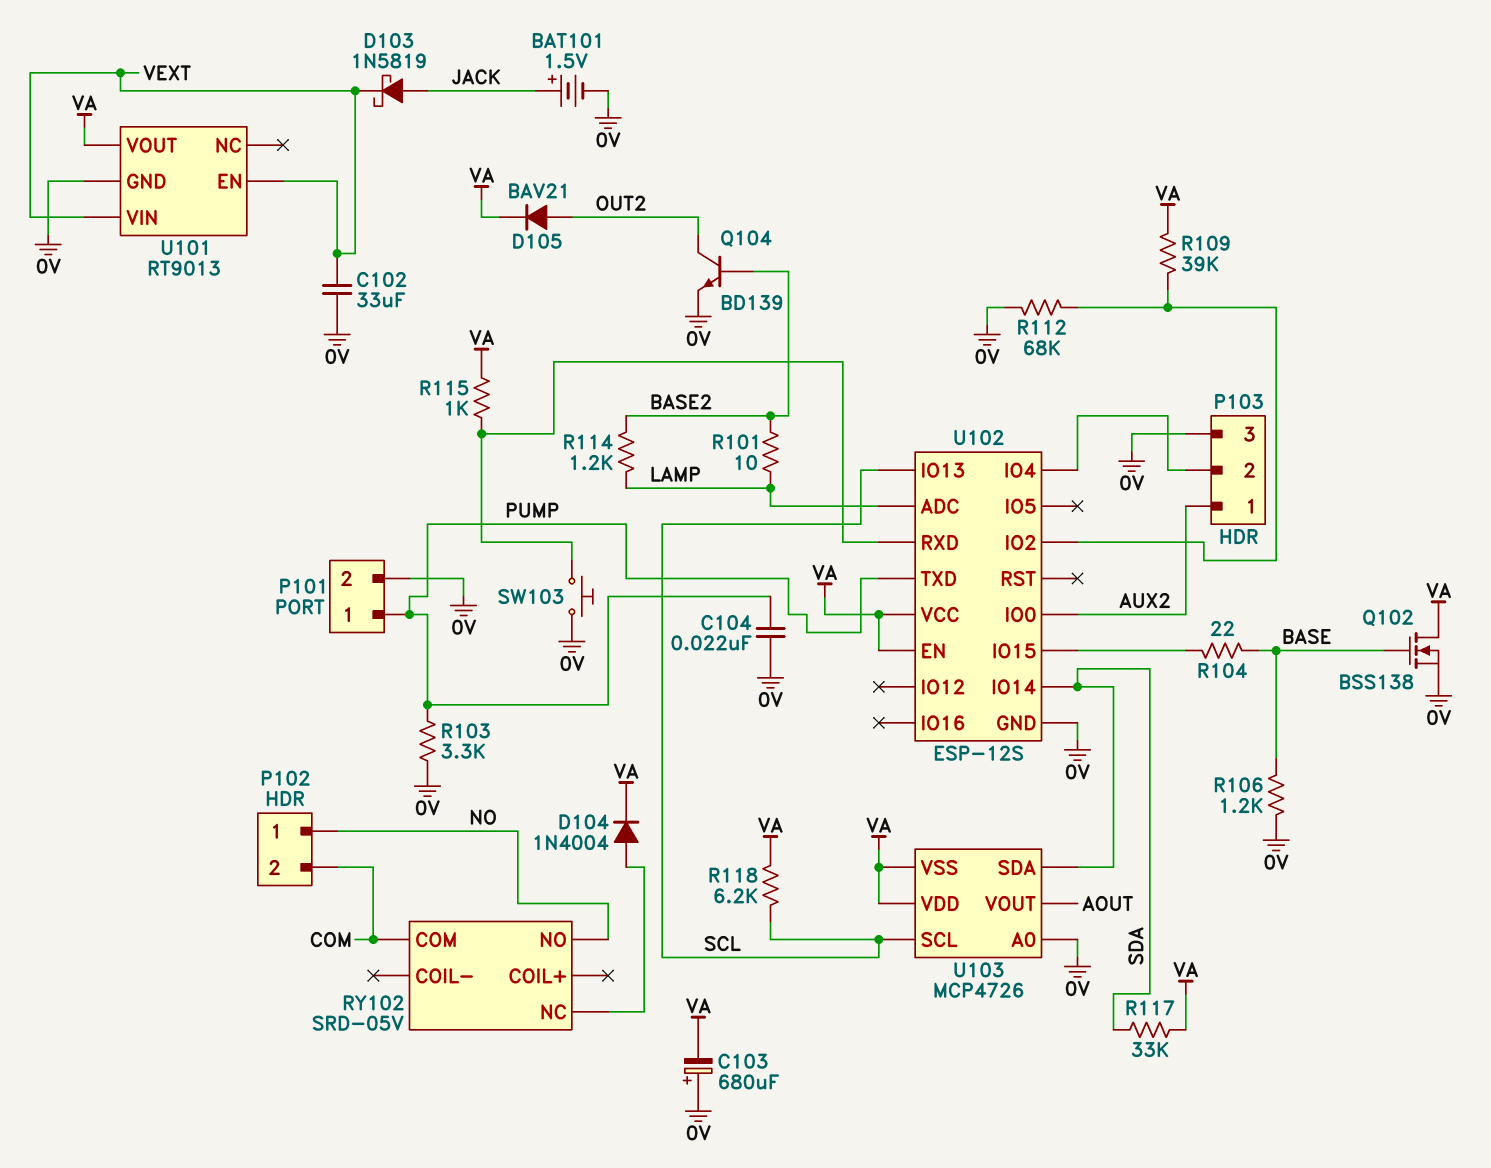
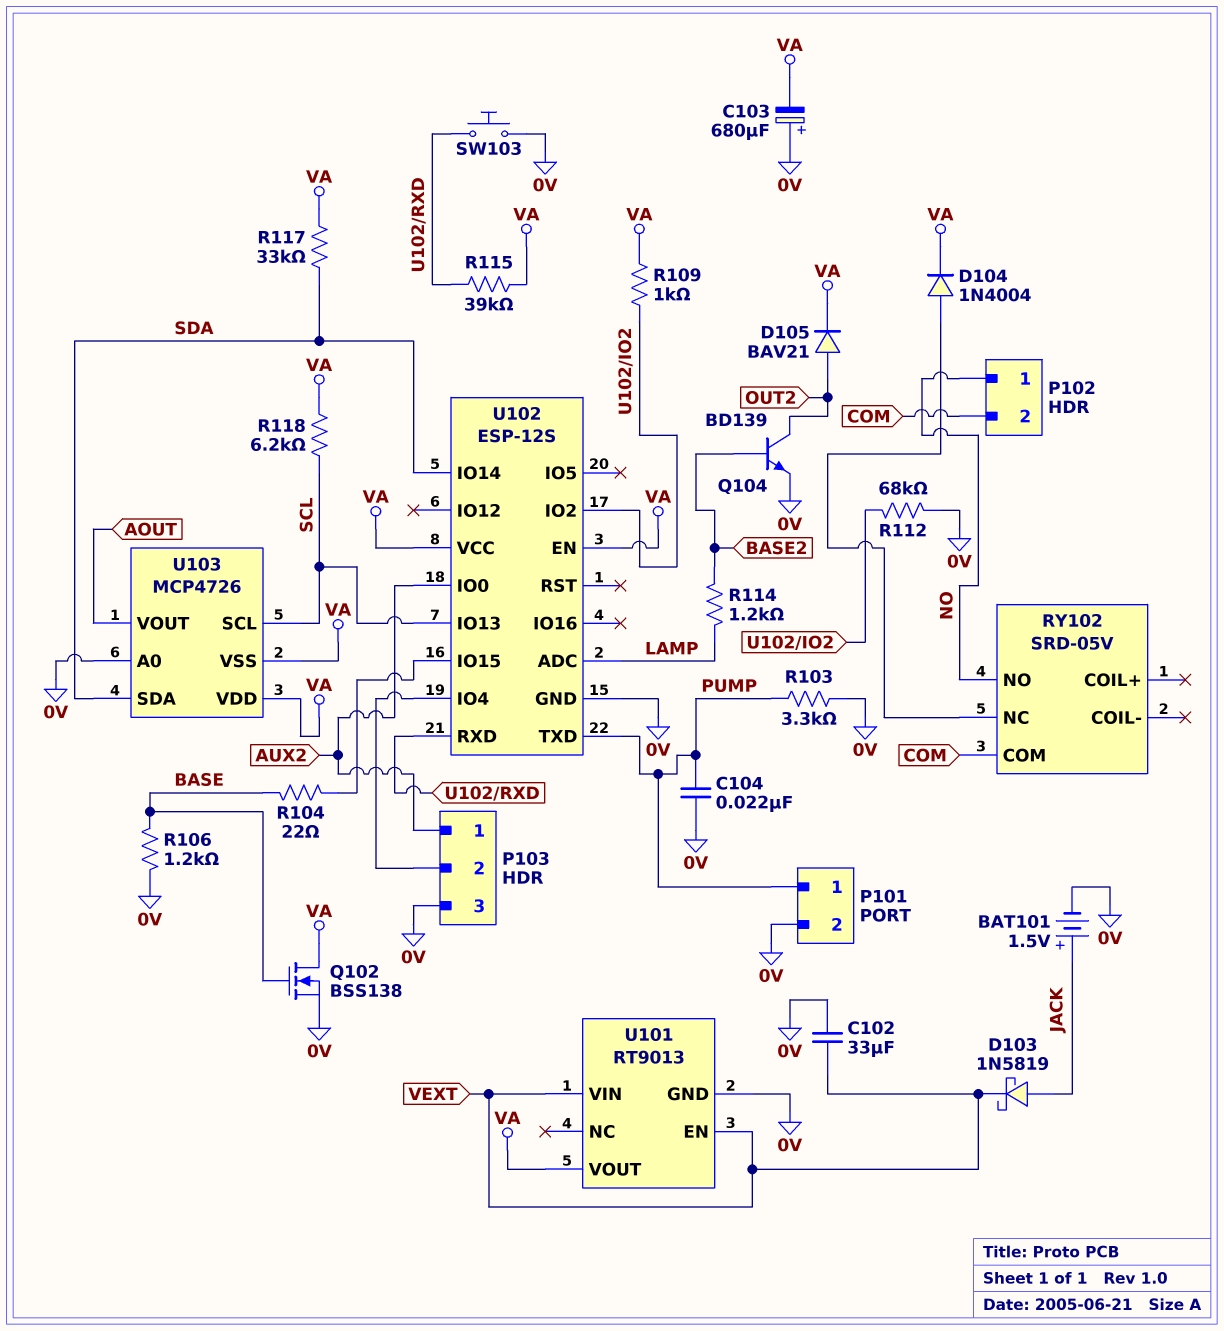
R101: 10 (BASE2, LAMP) -> none
R109: 39k (U102/IO2, VA) -> 1k (U102/IO2, VA)
R115: 1k (U102/RXD, VA) -> 39k (U102/RXD, VA)

